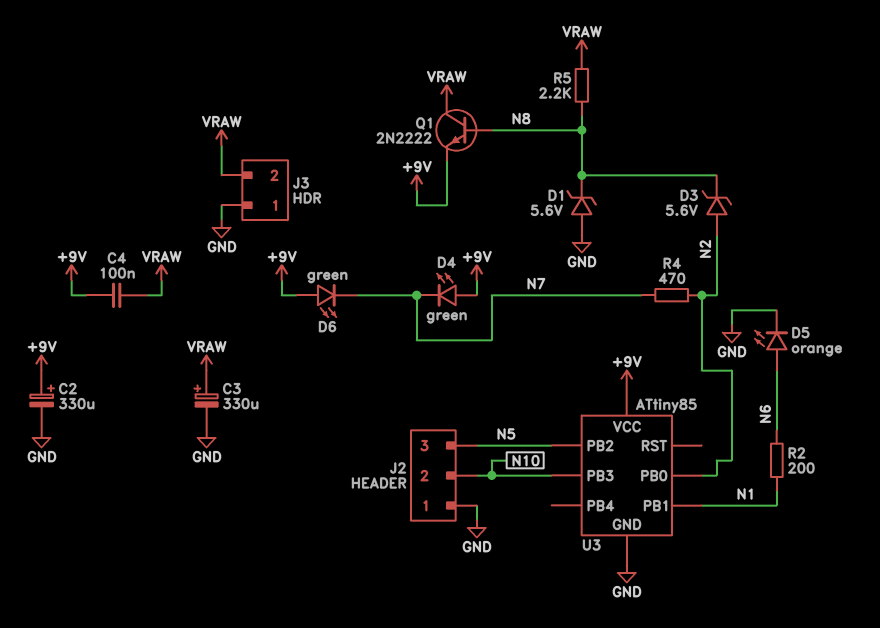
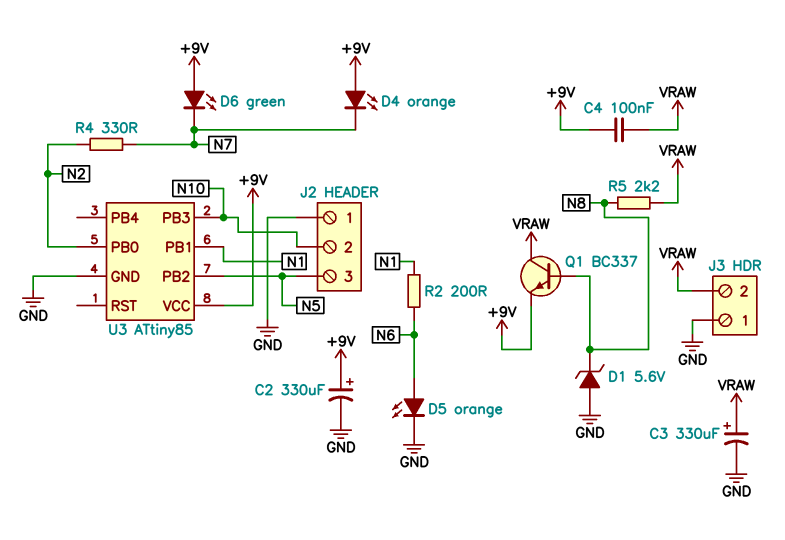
D3: zener 5.6V (A N2, K N8) -> none
D4: LED green (A +9V, K N7) -> LED orange (A +9V, K N7)
Q1: NPN 2N2222 (B N8, C VRAW, E +9V) -> NPN BC337 (B N8, C VRAW, E +9V)
R4: 470 (N2, N7) -> 330 (N2, N7)

